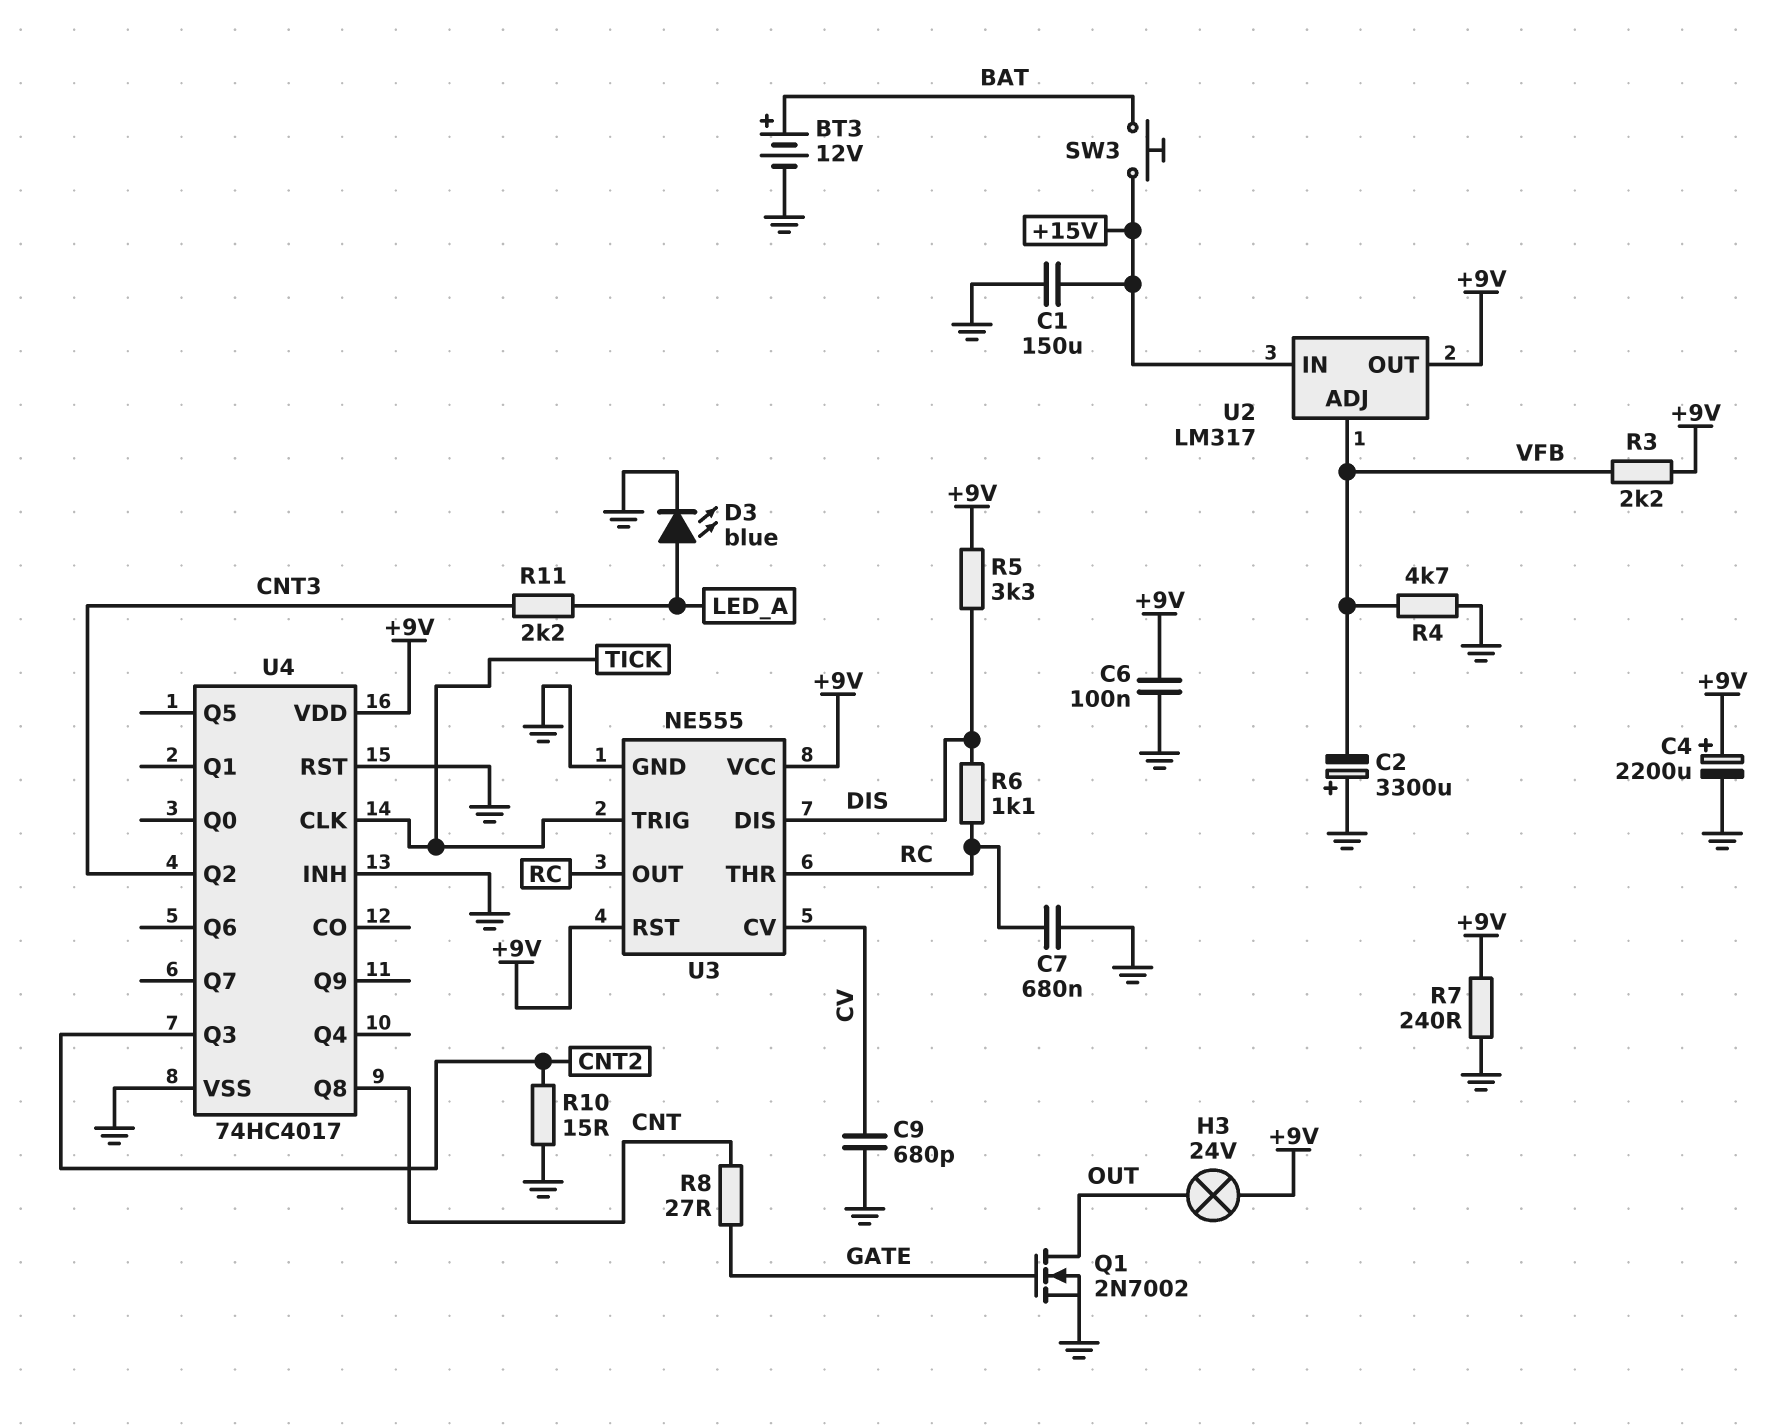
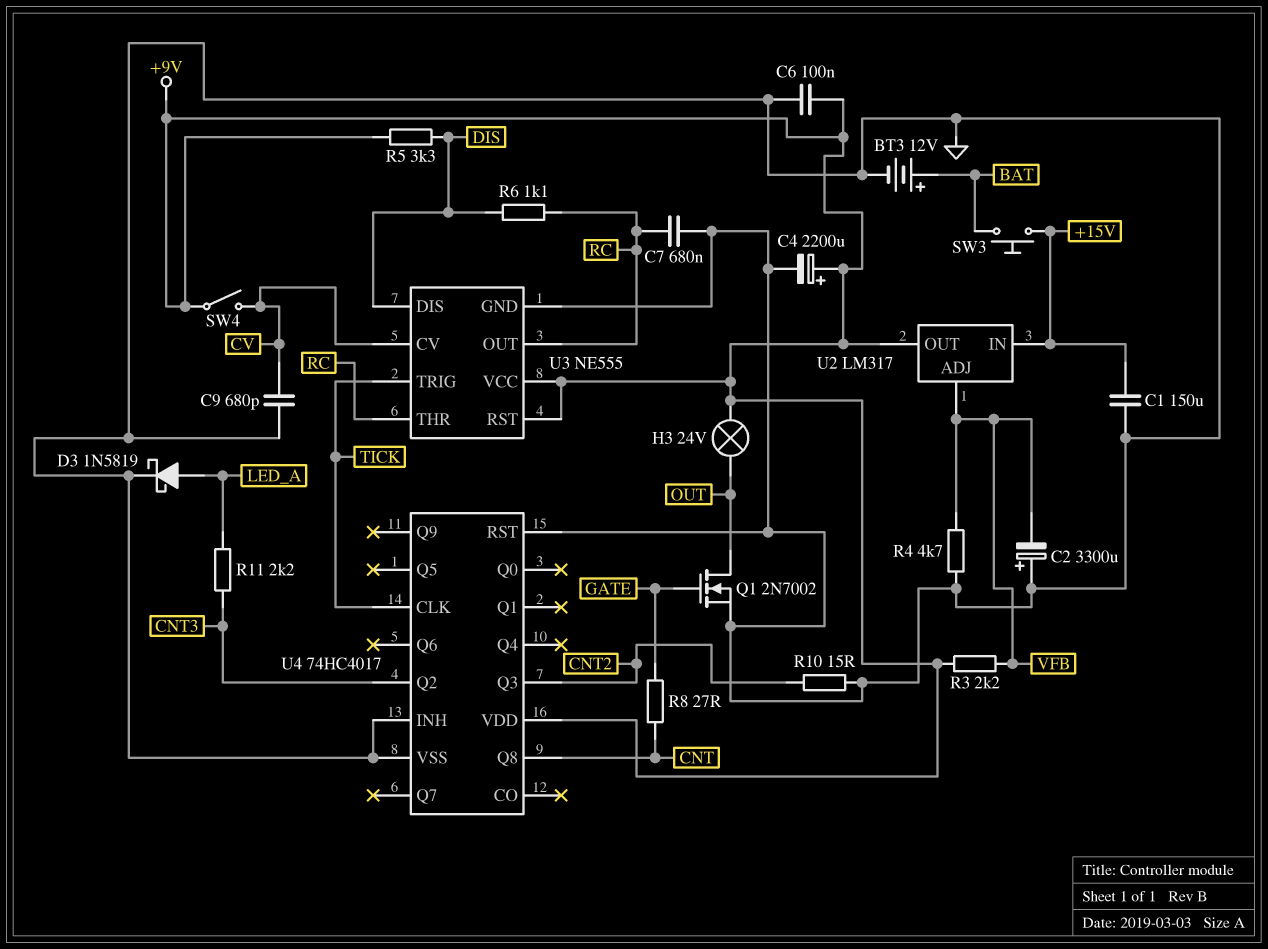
D3: LED blue (A LED_A, K GND) -> schottky 1N5819 (A LED_A, K GND)
R7: 240 (+9V, GND) -> none
SW4: none -> switch (+9V, CV)

